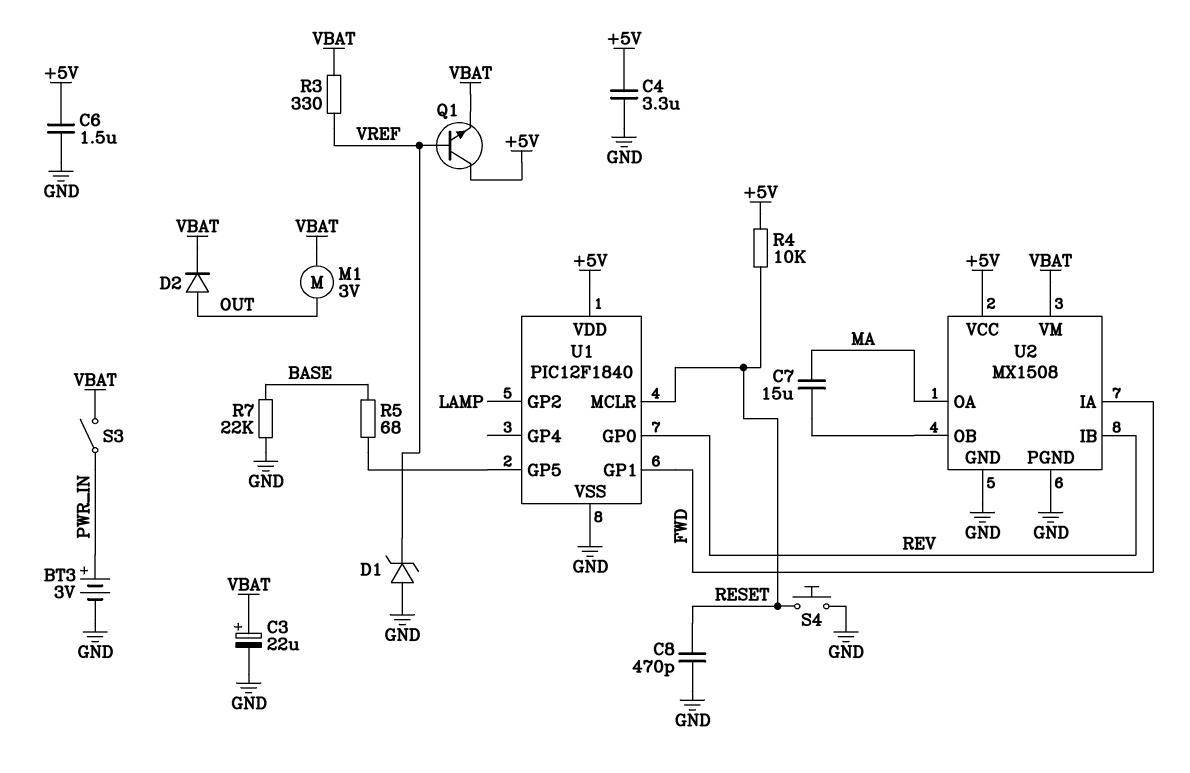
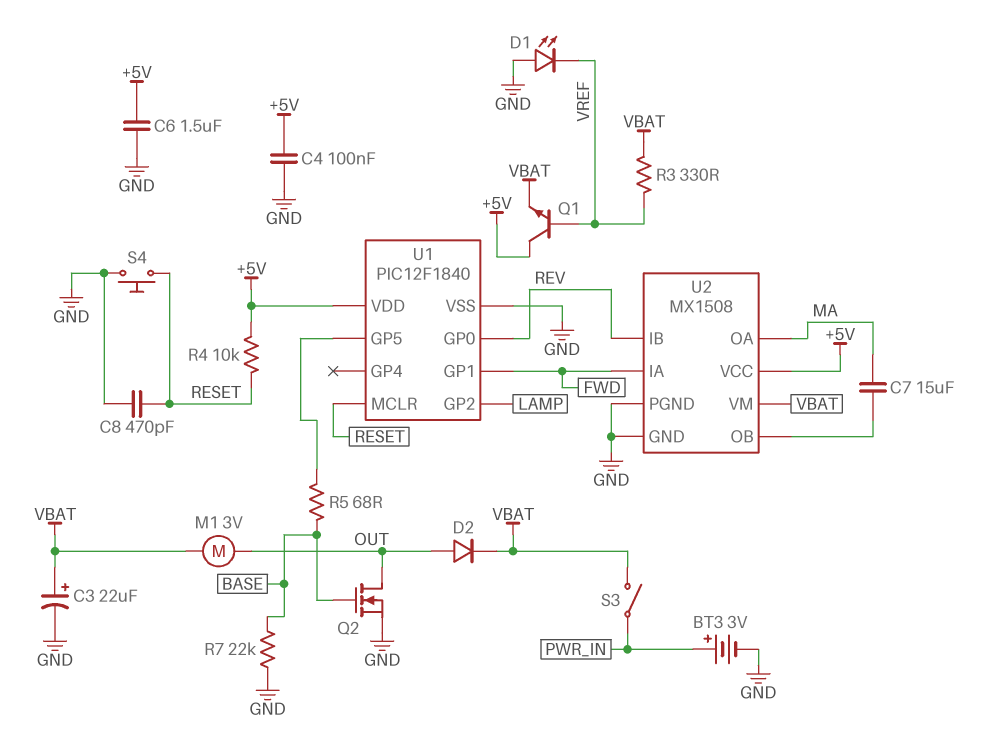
C4: 3.3uF (+5V, GND) -> 100nF (+5V, GND)
D1: zener (A GND, K VREF) -> LED (A GND, K VREF)
Q2: none -> NMOS (G BASE, D OUT, S GND)

